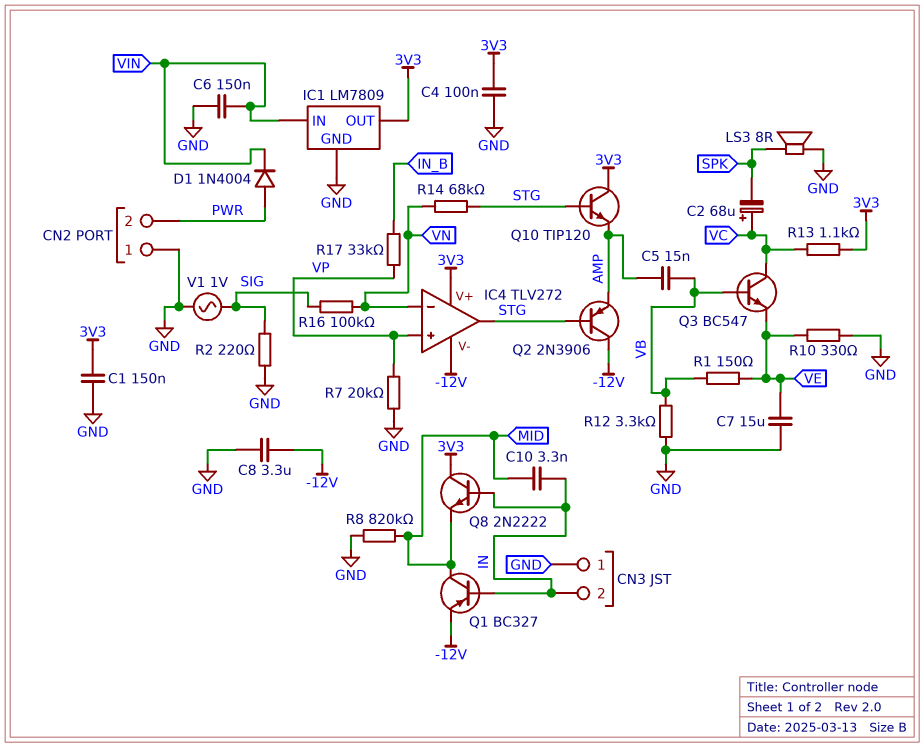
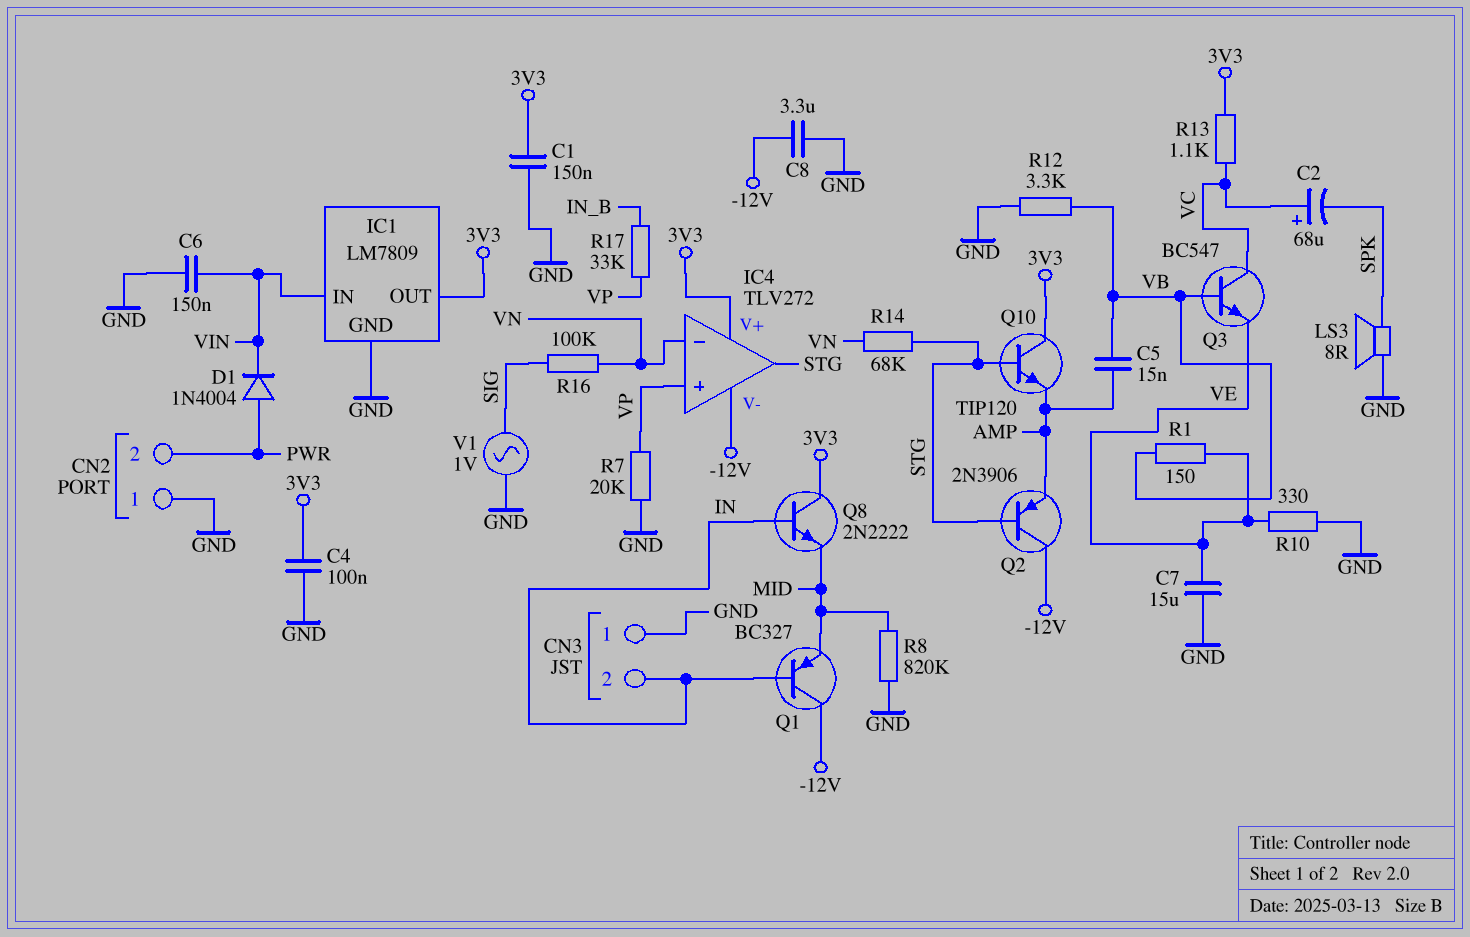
C10: 3.3nF (IN, MID) -> none
Q1: PNP BC327 (B IN, C MID, E -12V) -> PNP BC327 (B IN, C -12V, E MID)
R2: 220 (GND, SIG) -> none

